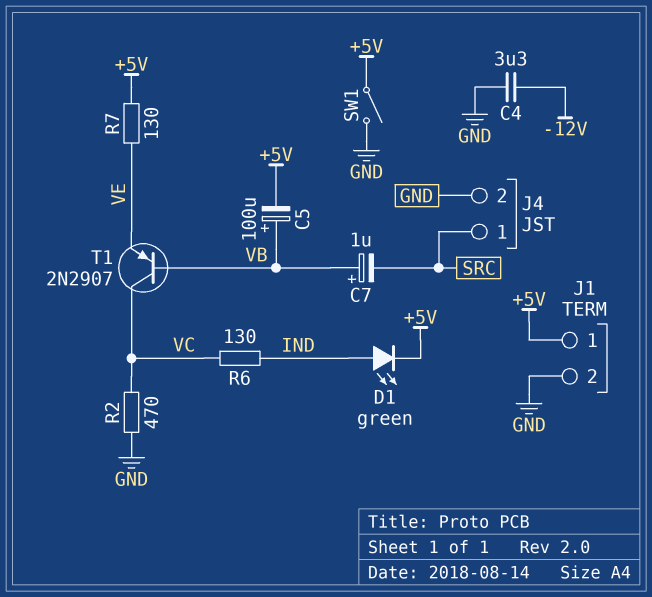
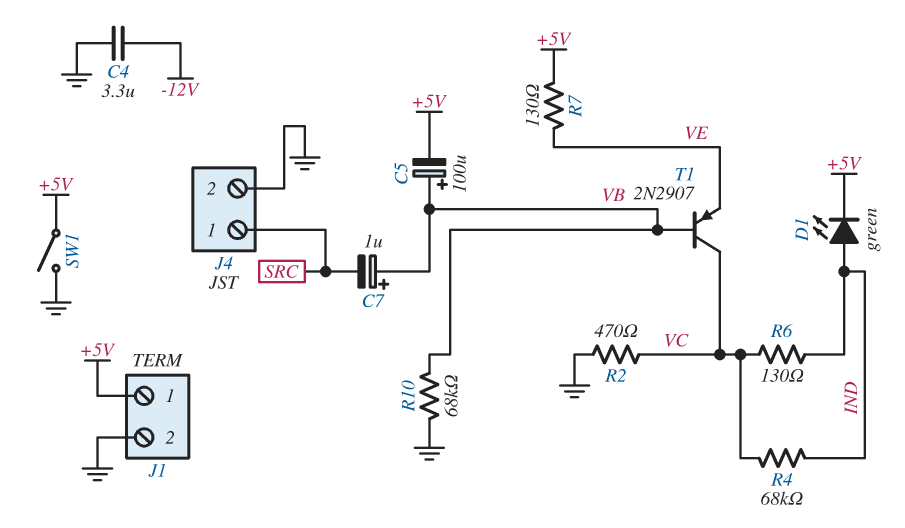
R4: none -> 68k (IND, VC)
R10: none -> 68k (GND, VB)

